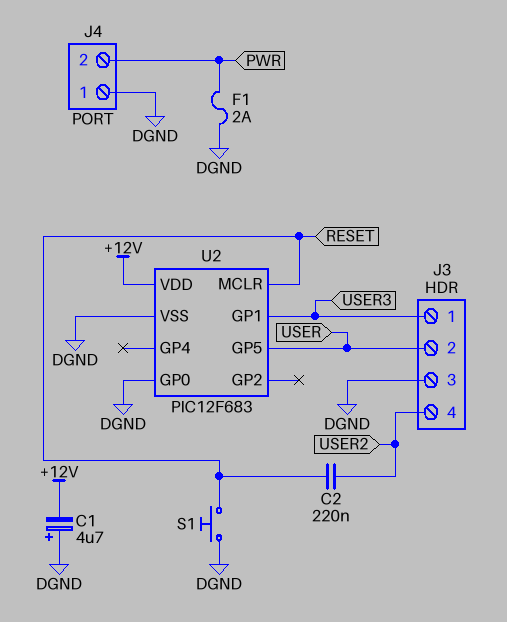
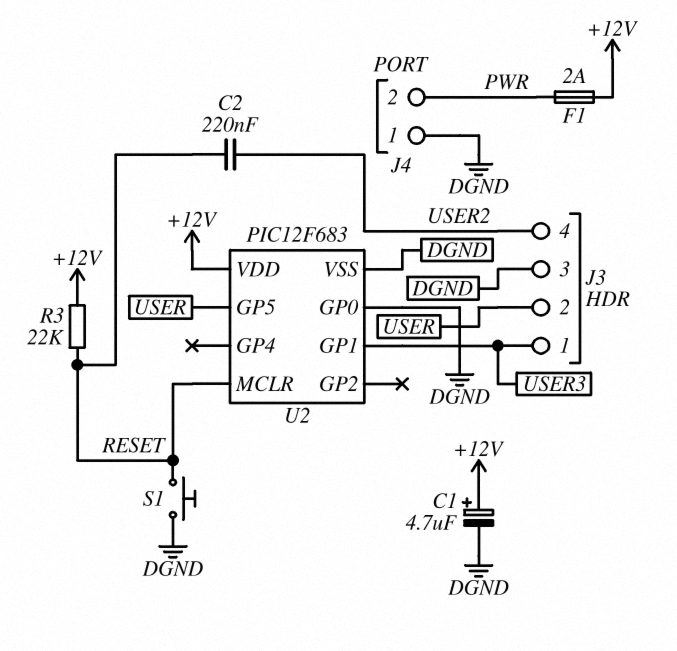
C1: 4.7uF (plus DGND, minus +12V) -> 4.7uF (plus +12V, minus DGND)
F1: 2A (DGND, PWR) -> 2A (+12V, PWR)
R3: none -> 22k (+12V, RESET)

